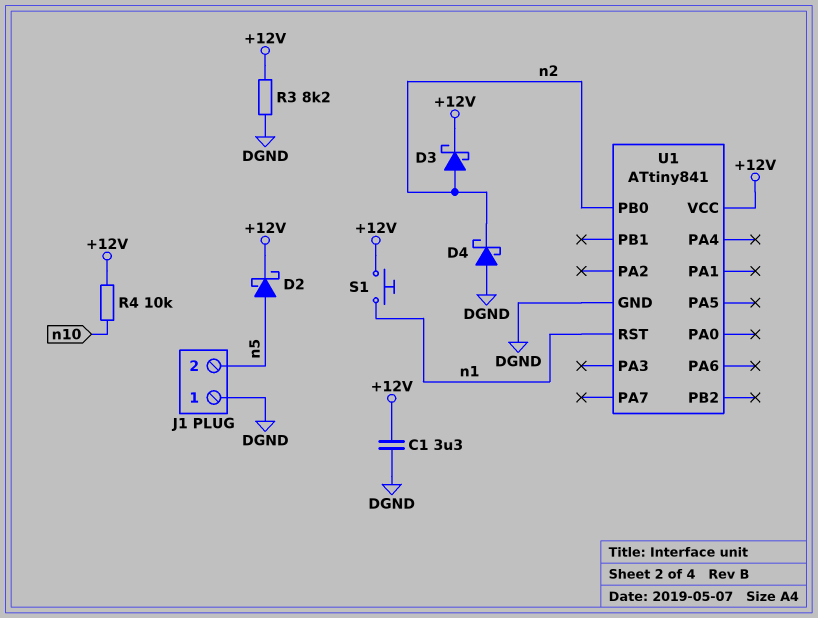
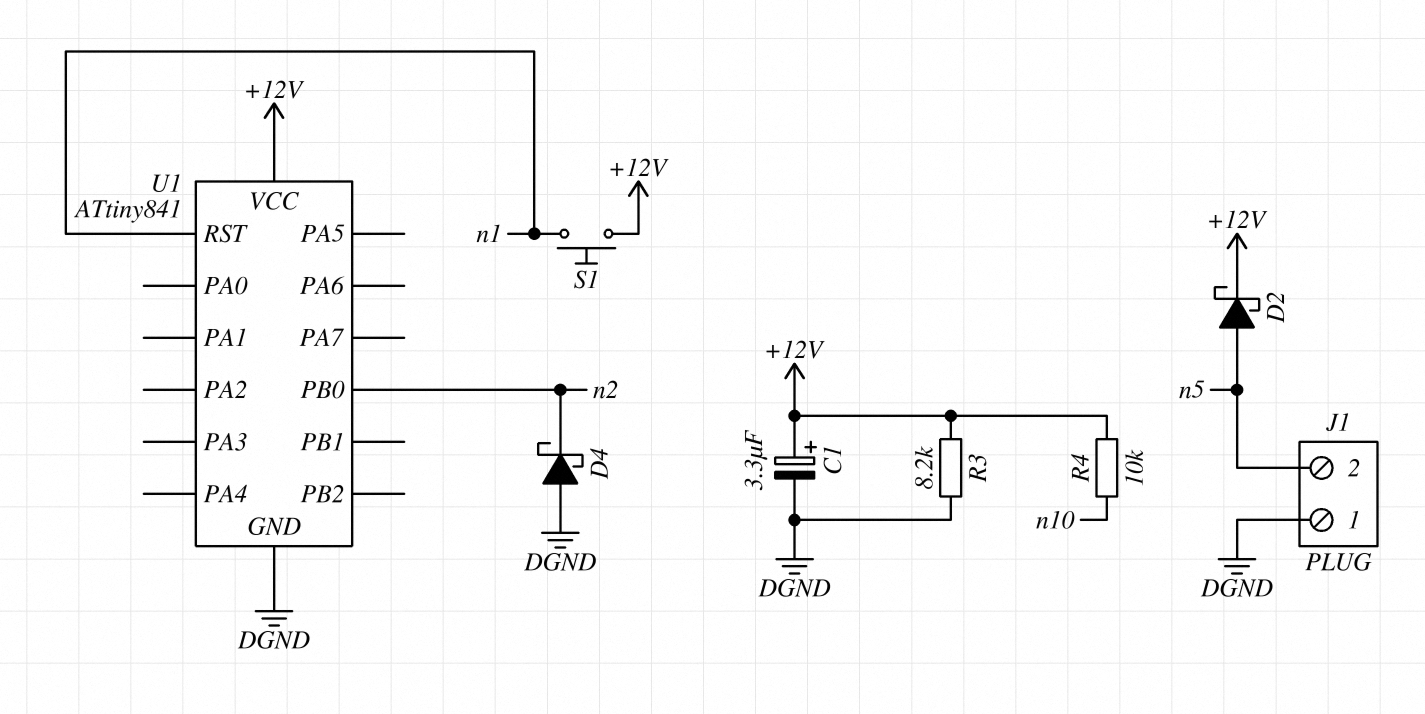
C1: 3.3uF (+12V, DGND) -> 3.3uF (plus +12V, minus DGND)
D3: schottky (A n2, K +12V) -> none

